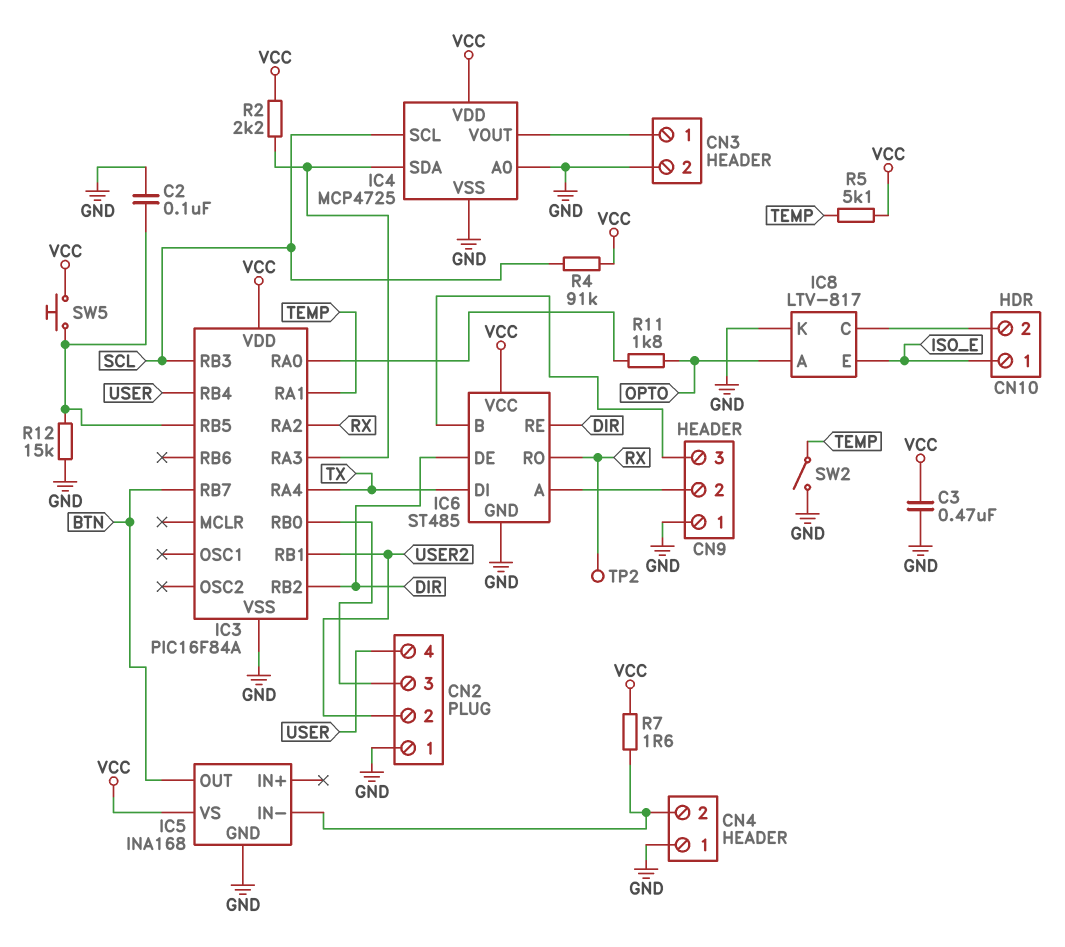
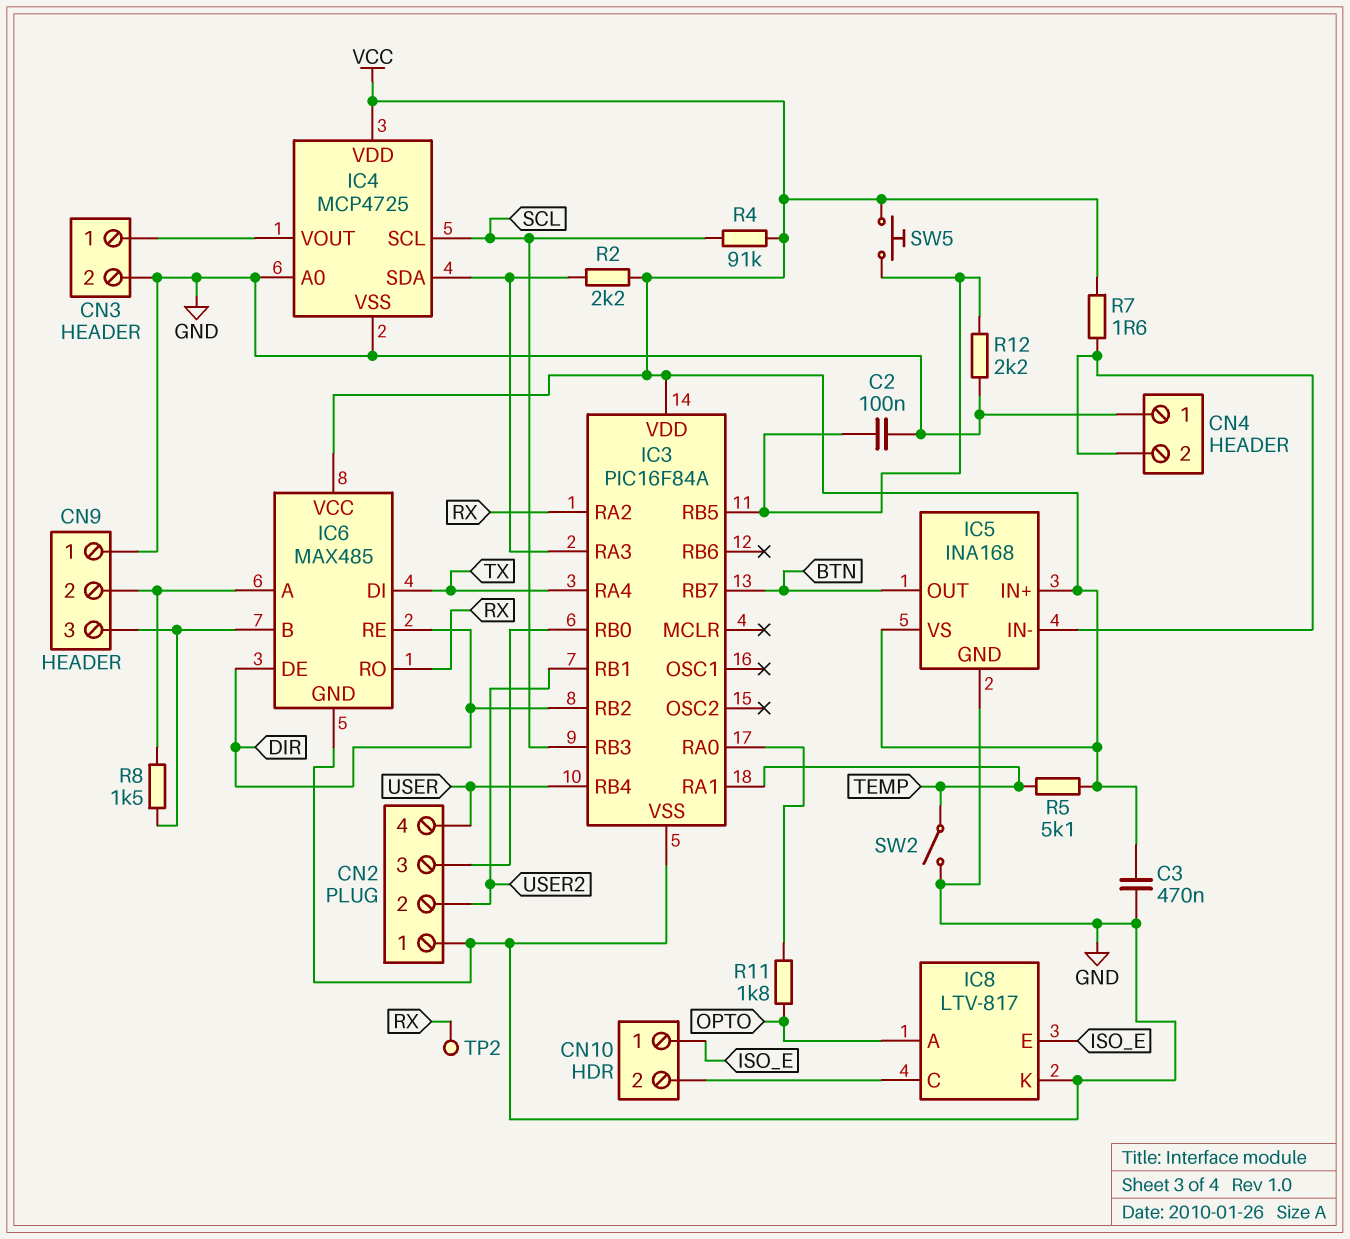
IC5 pin IN+: none -> VCC
IC6: ST485 -> MAX485
R8: none -> 1.5k (CN9/2, CN9/3)
R12: 15k (GND, IC3/RB5) -> 2.2k (GND, IC3/RB5)

